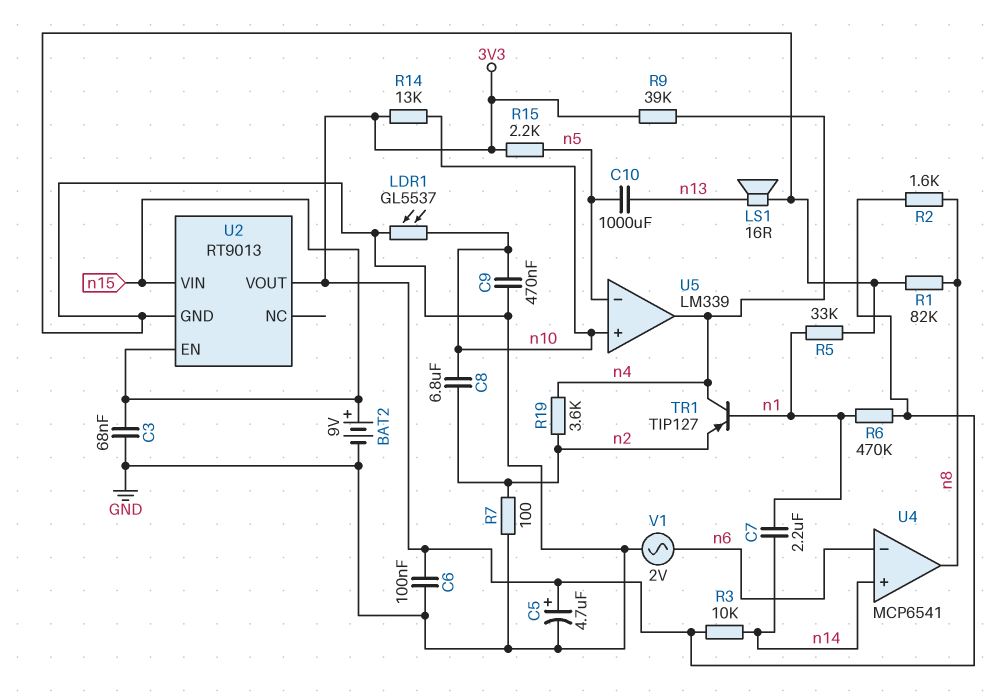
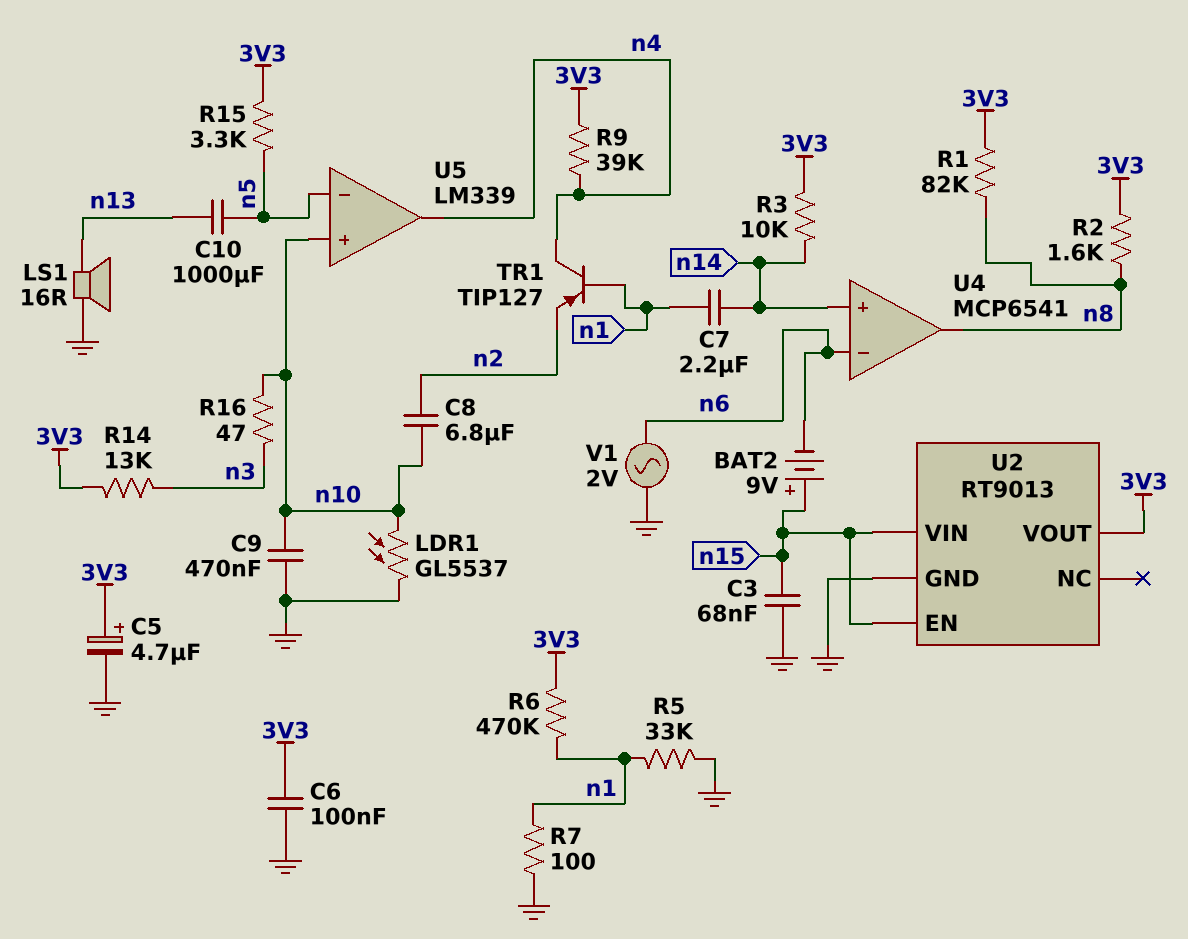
BAT2: 9V (plus n15, minus GND) -> 9V (plus n15, minus n6)
R1: 82k (GND, n8) -> 82k (3V3, n8)
R7: 100 (GND, n2) -> 100 (GND, n1)
R14: 13k (3V3, n10) -> 13k (3V3, n3)
R15: 2.2k (3V3, n5) -> 3.3k (3V3, n5)
R16: none -> 47 (n3, n10)
R19: 3.6k (n2, n4) -> none

